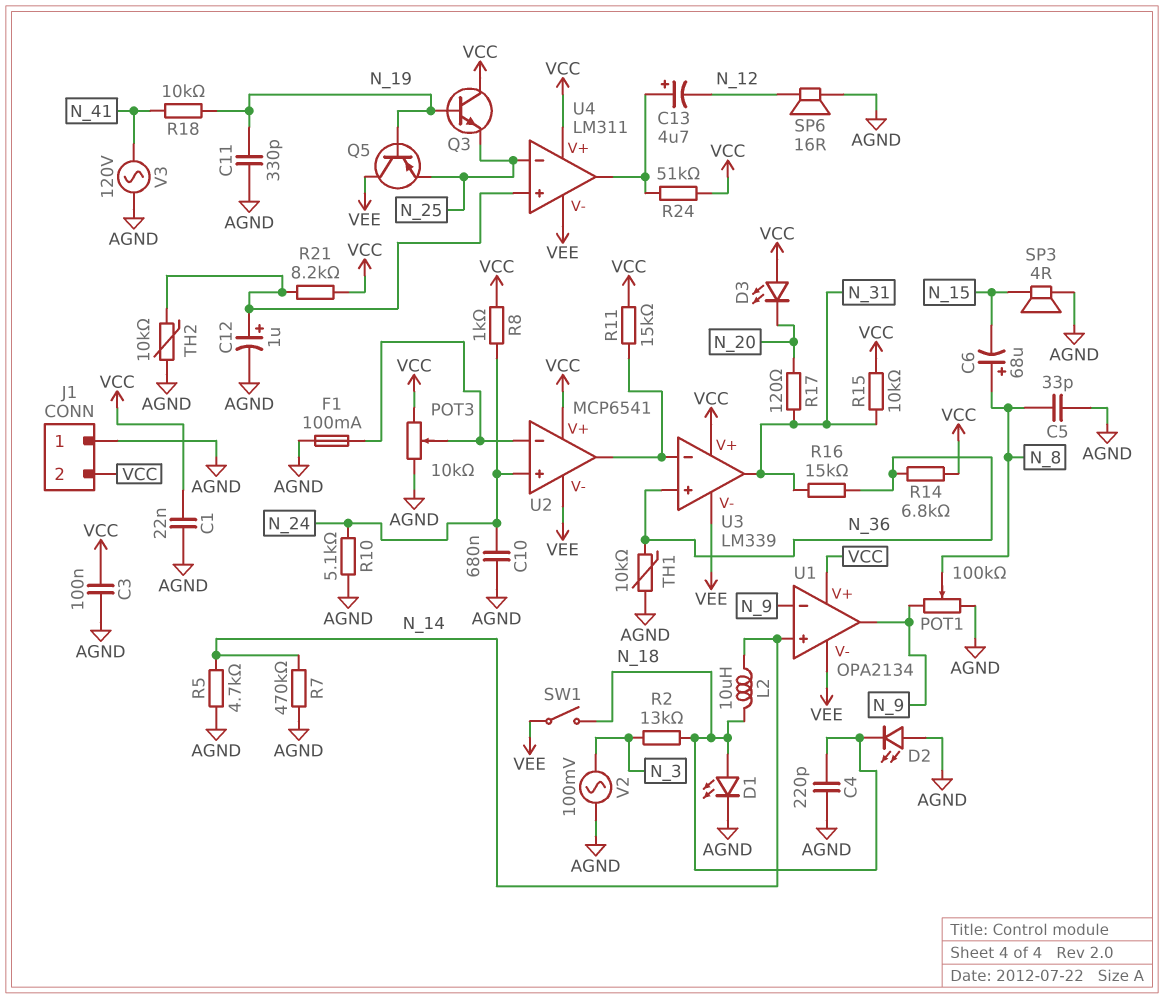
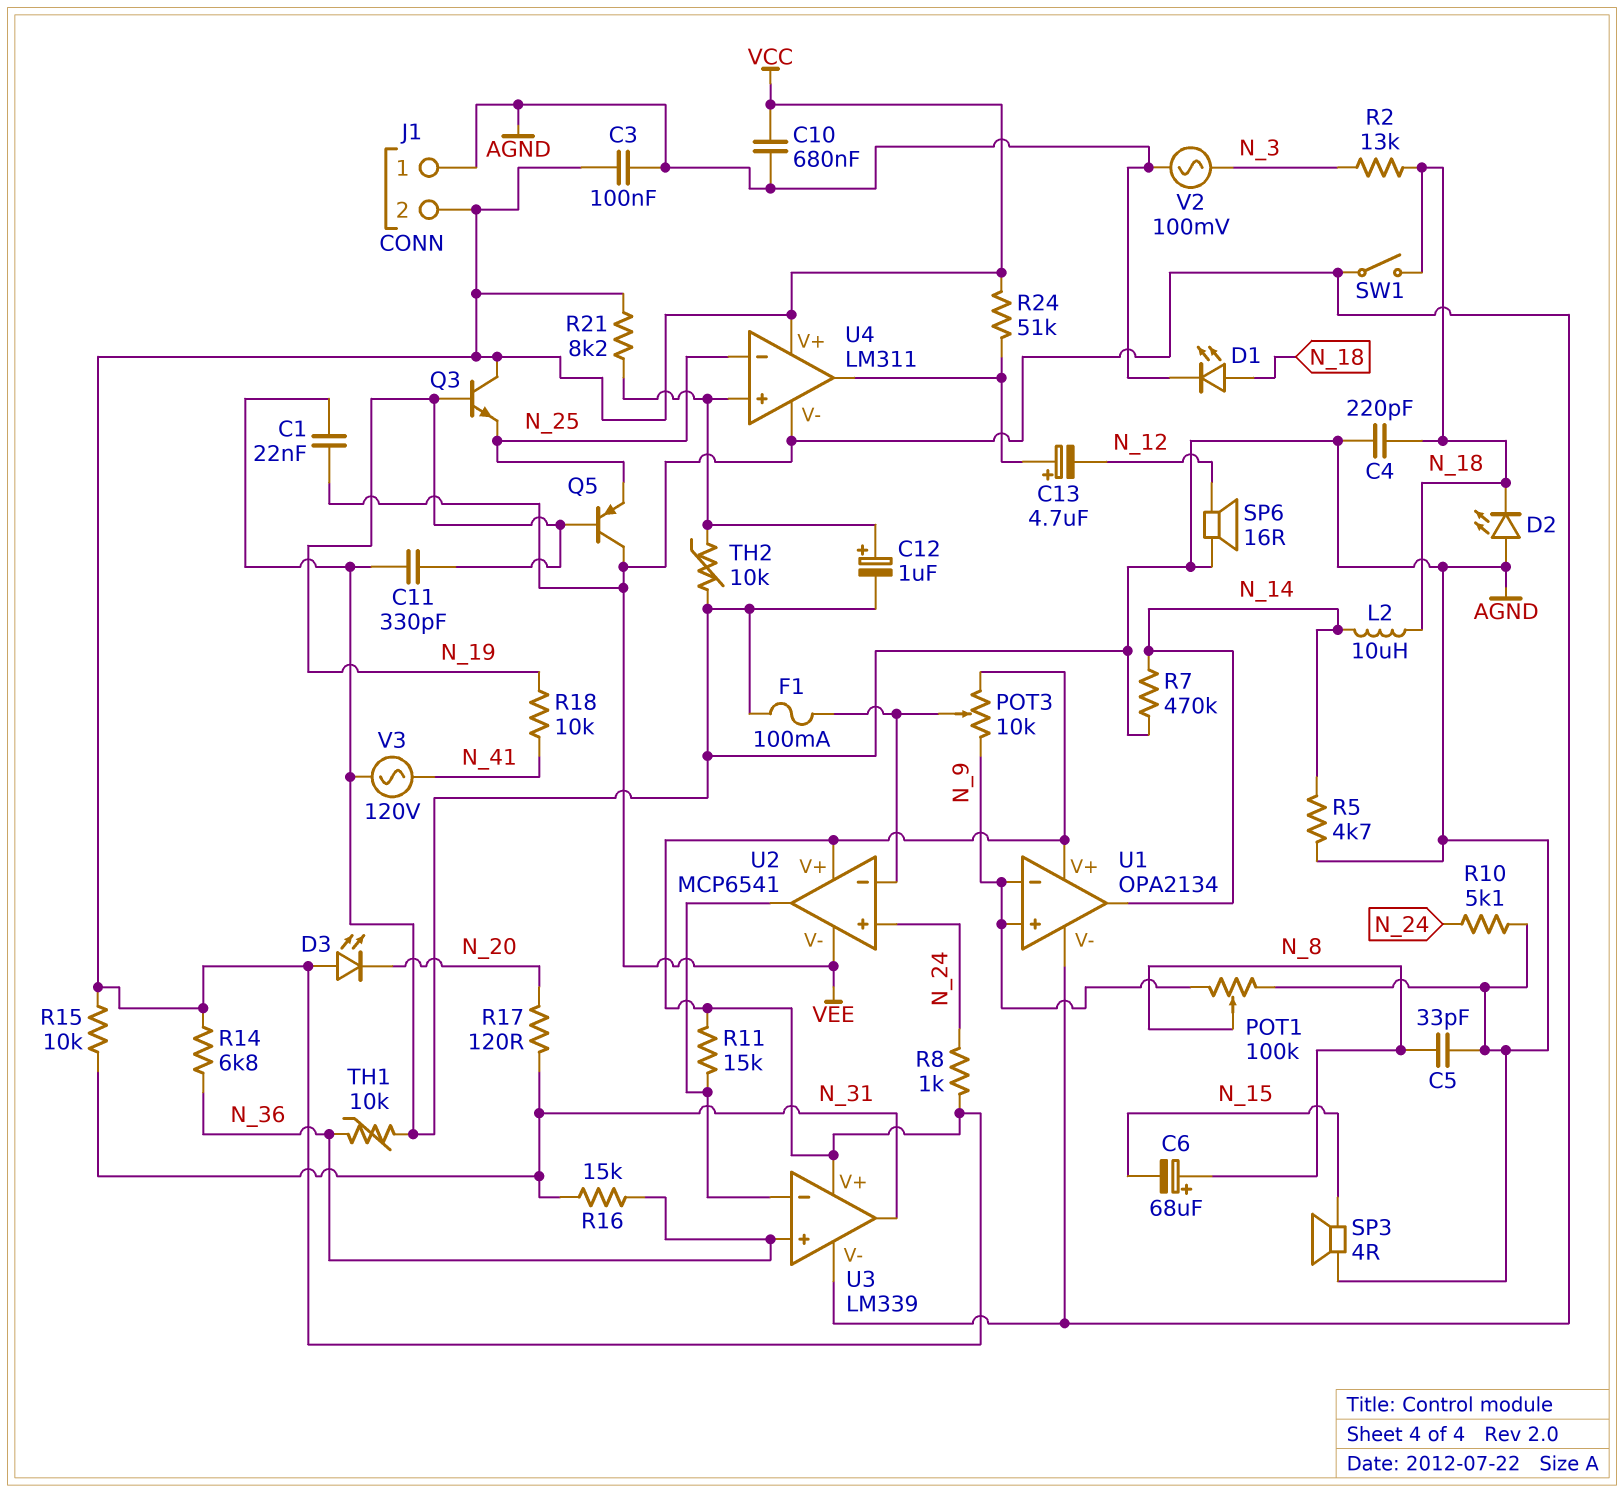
C1: 22nF (AGND, VCC) -> 22nF (AGND, VEE)
C10: 680nF (AGND, N_24) -> 680nF (AGND, VCC)
POT3: 10k (AGND, VCC, wiper U2/in-) -> 10k (N_9, VCC, wiper U2/in-)
U1 pin in+: N_14 -> N_9
U1 pin out: N_9 -> N_14

